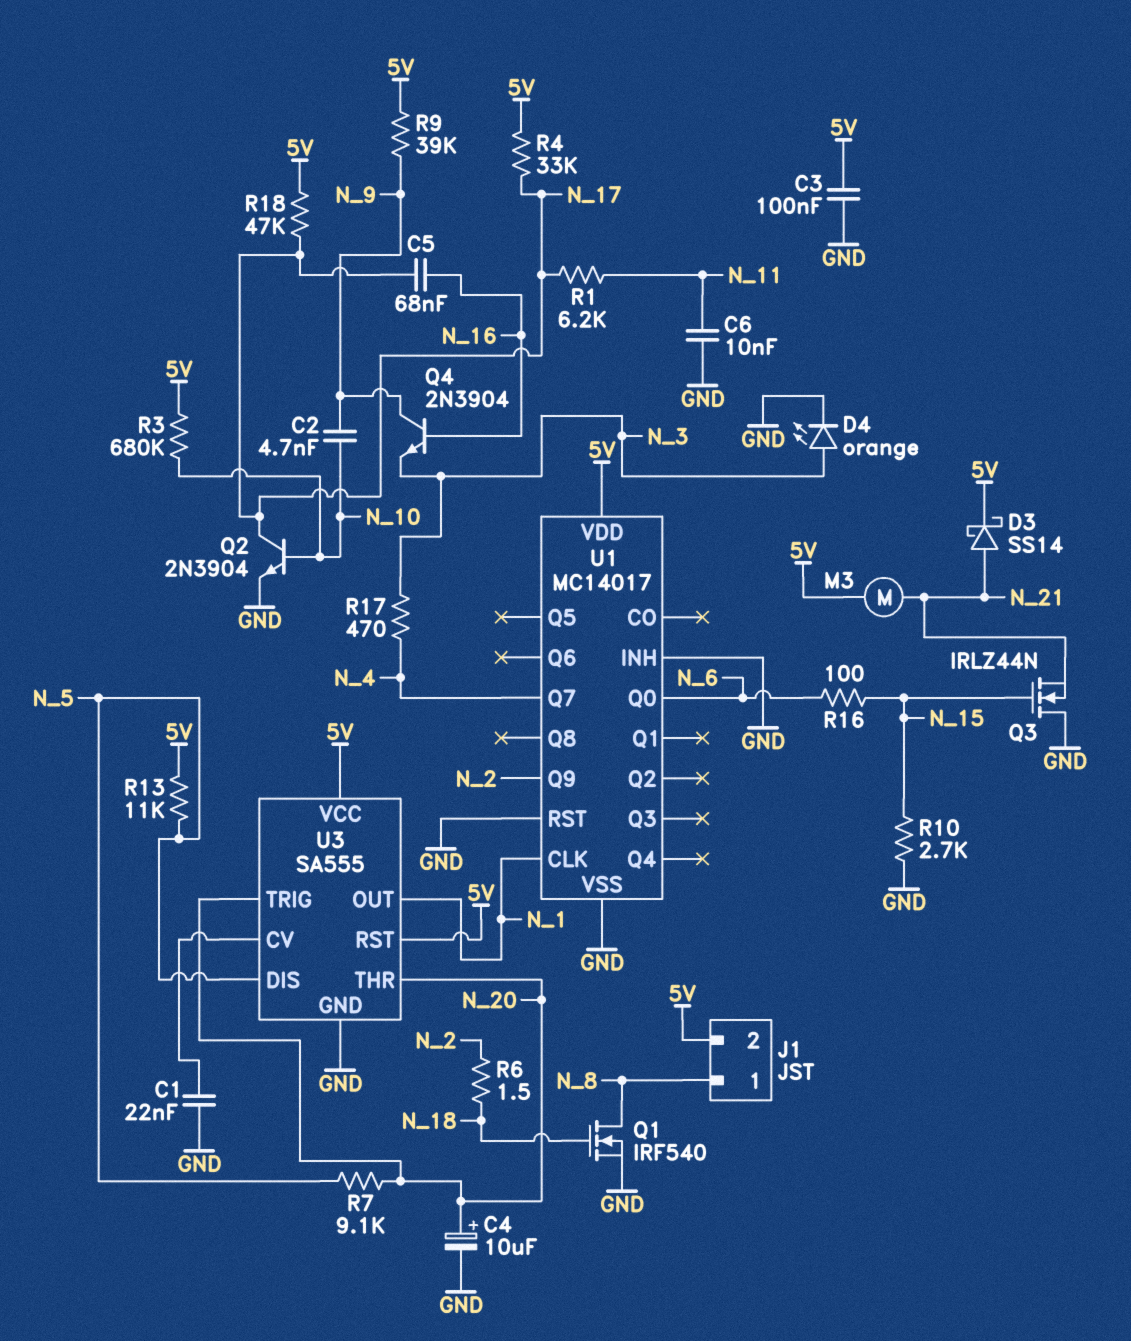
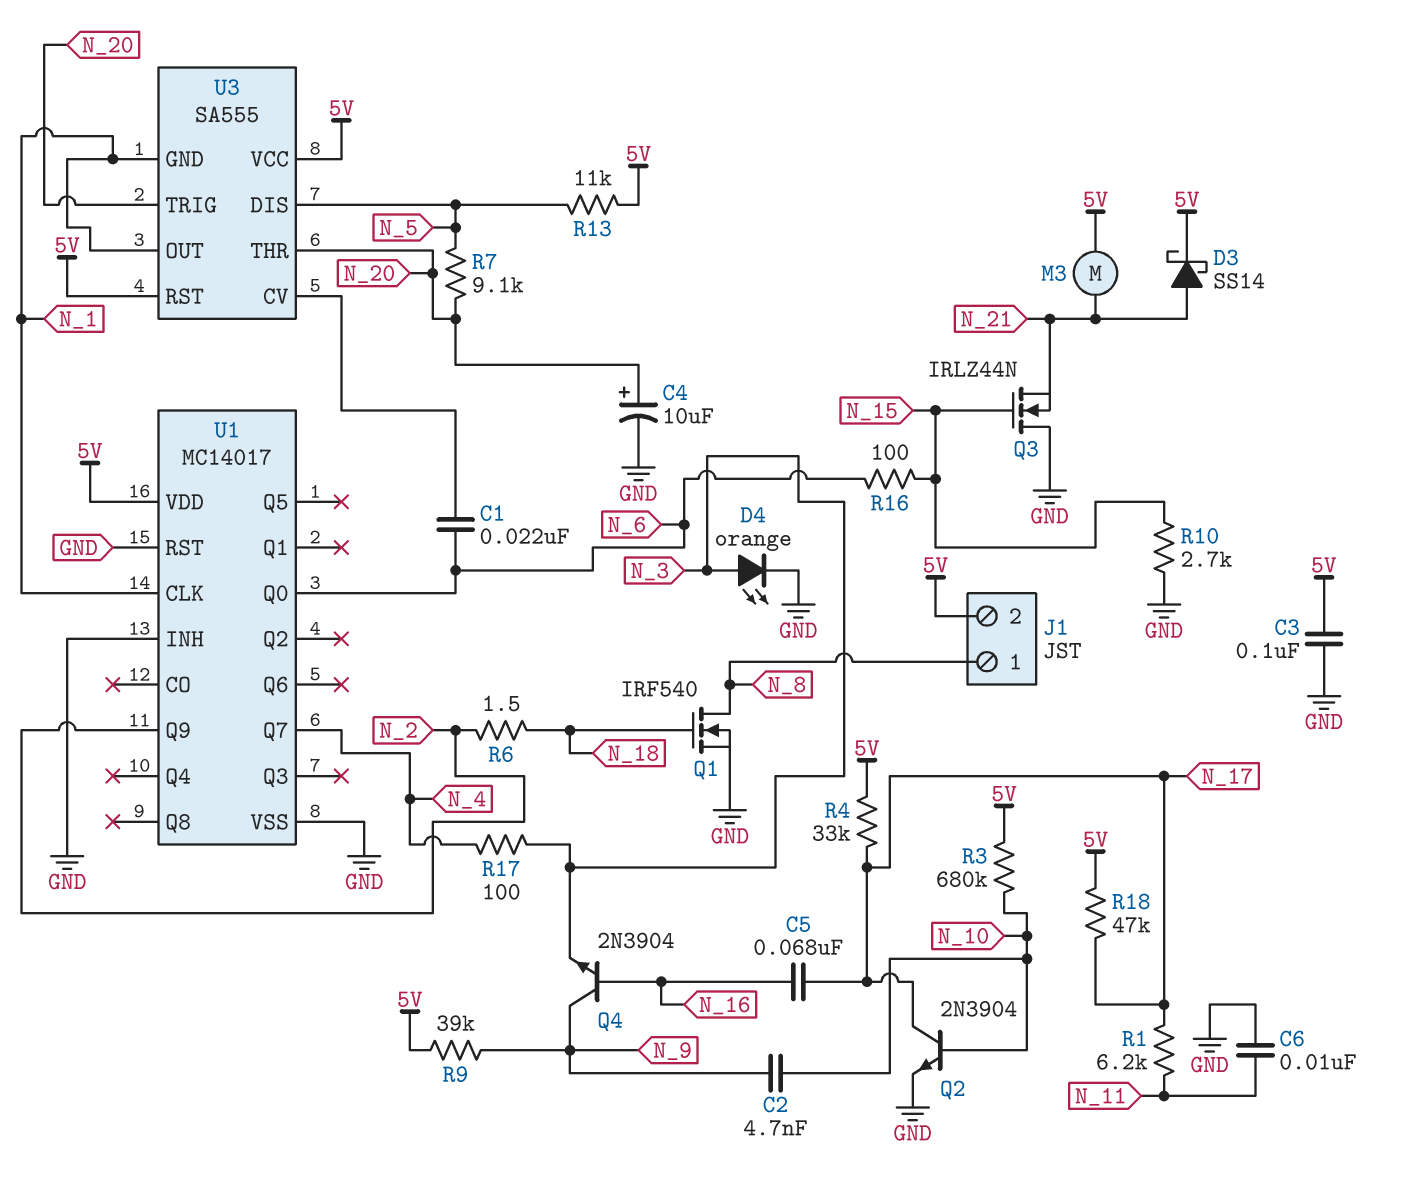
C1: 22nF (GND, U3/CV) -> 22nF (N_6, U3/CV)
R17: 470 (N_3, N_4) -> 100 (N_3, N_4)
U3 pin GND: GND -> N_1

